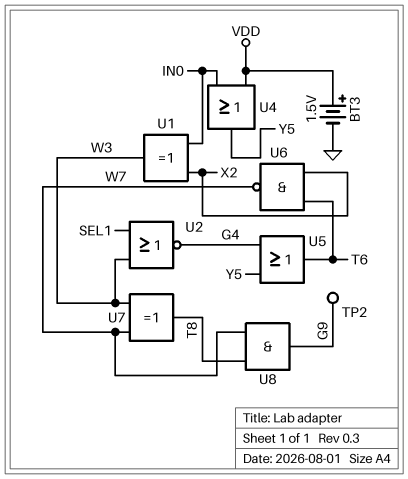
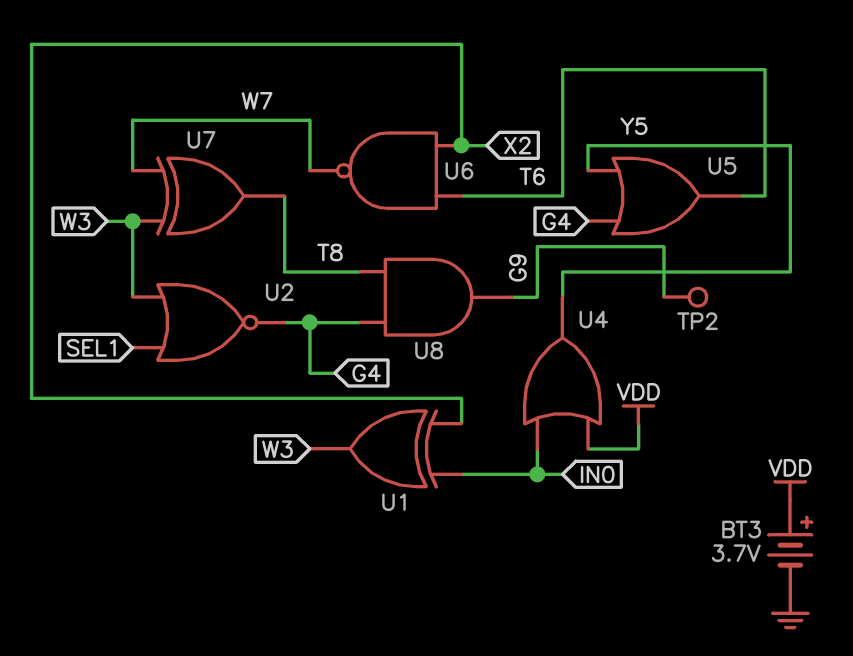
BT3: 1.5V (plus VDD, minus GND) -> 3.7V (plus VDD, minus GND)
U8: AND (in T8, in W7, out G9) -> AND (in G4, in T8, out G9)

